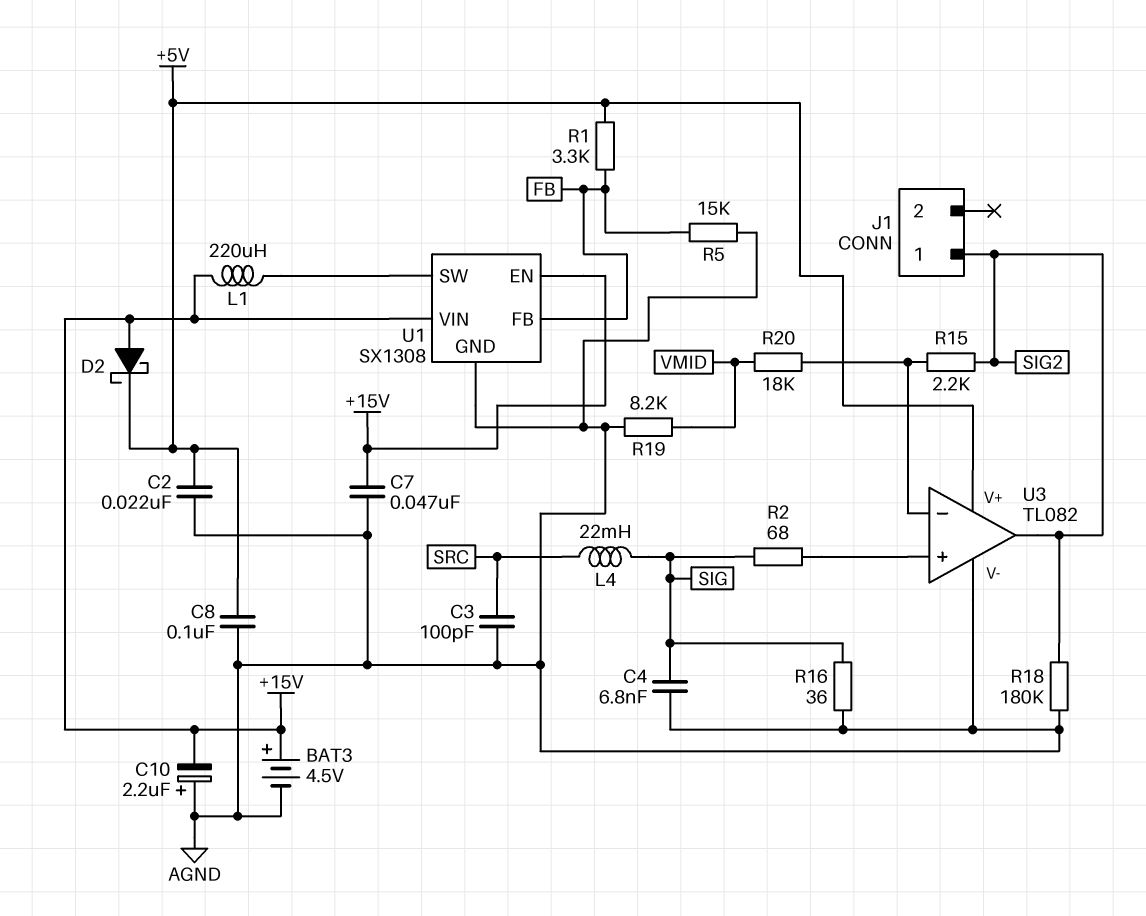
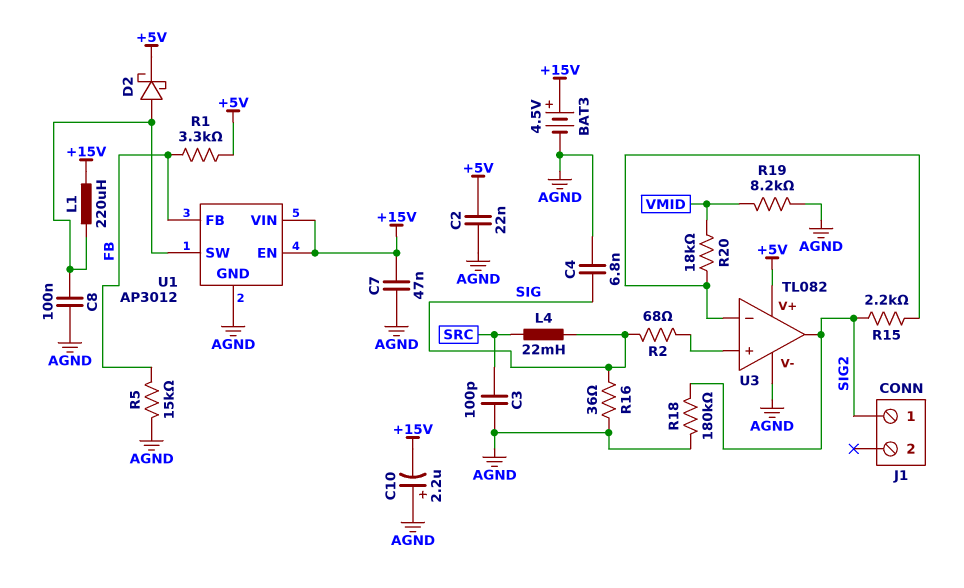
C8: 100nF (+5V, AGND) -> 100nF (AGND, U1/SW)
D2: schottky (A +15V, K +5V) -> schottky (A U1/SW, K +5V)
U1: SX1308 -> AP3012

